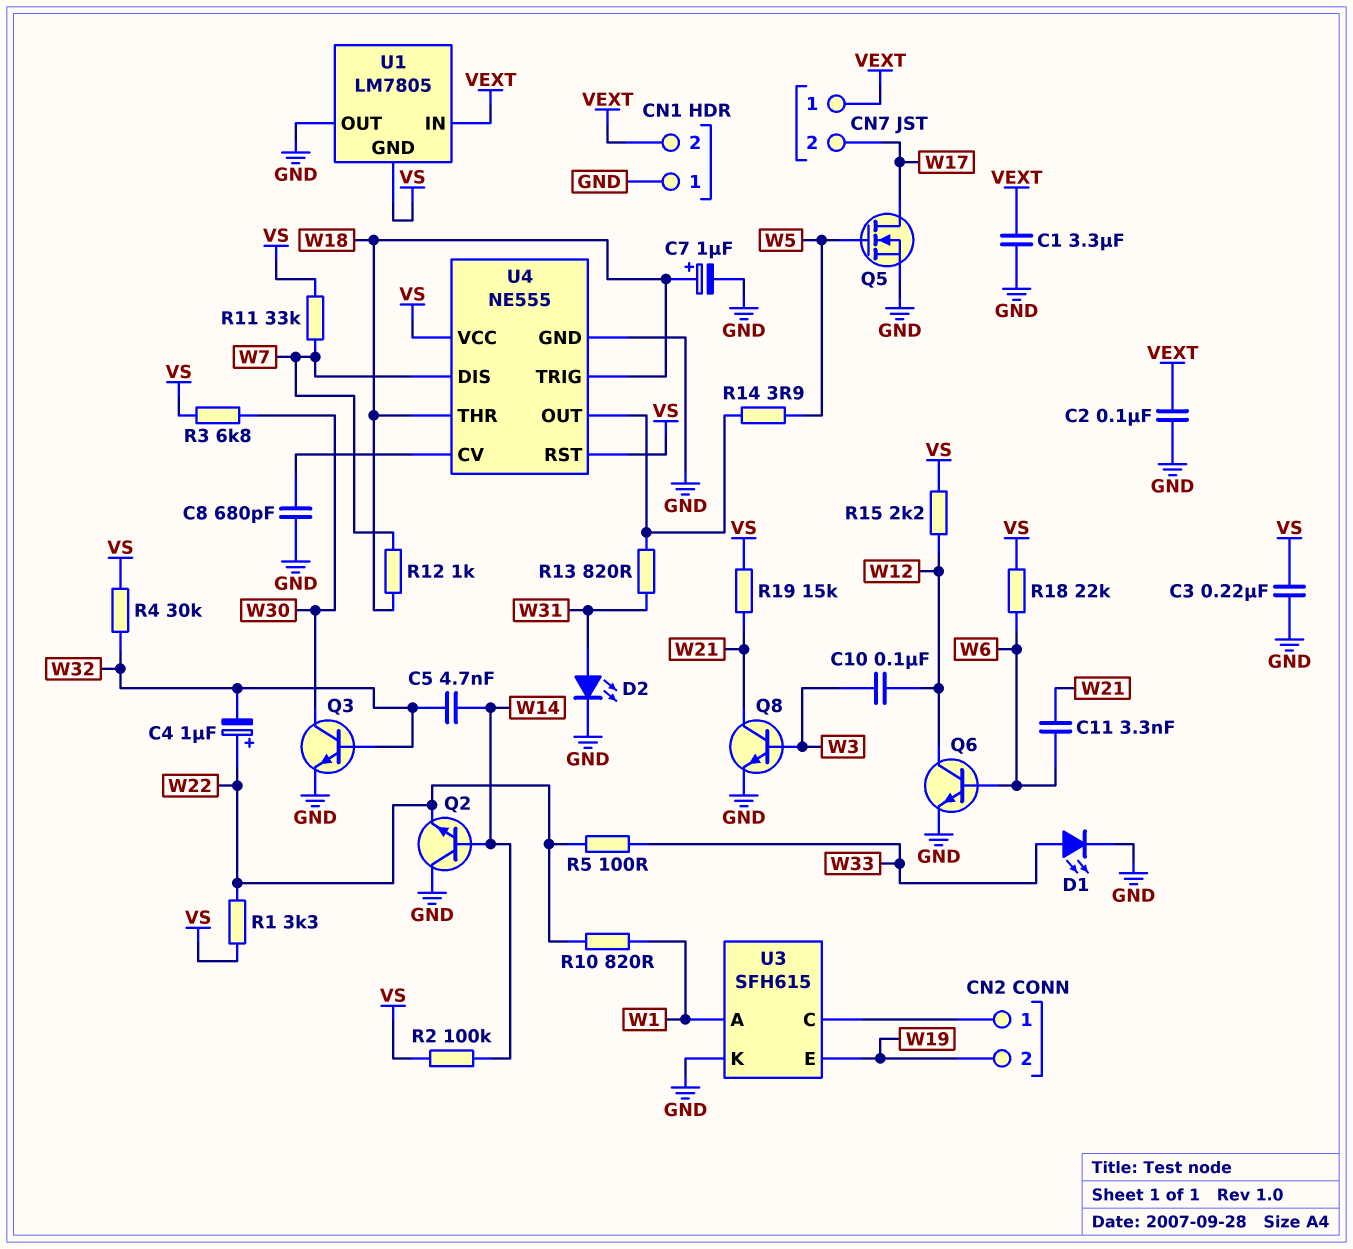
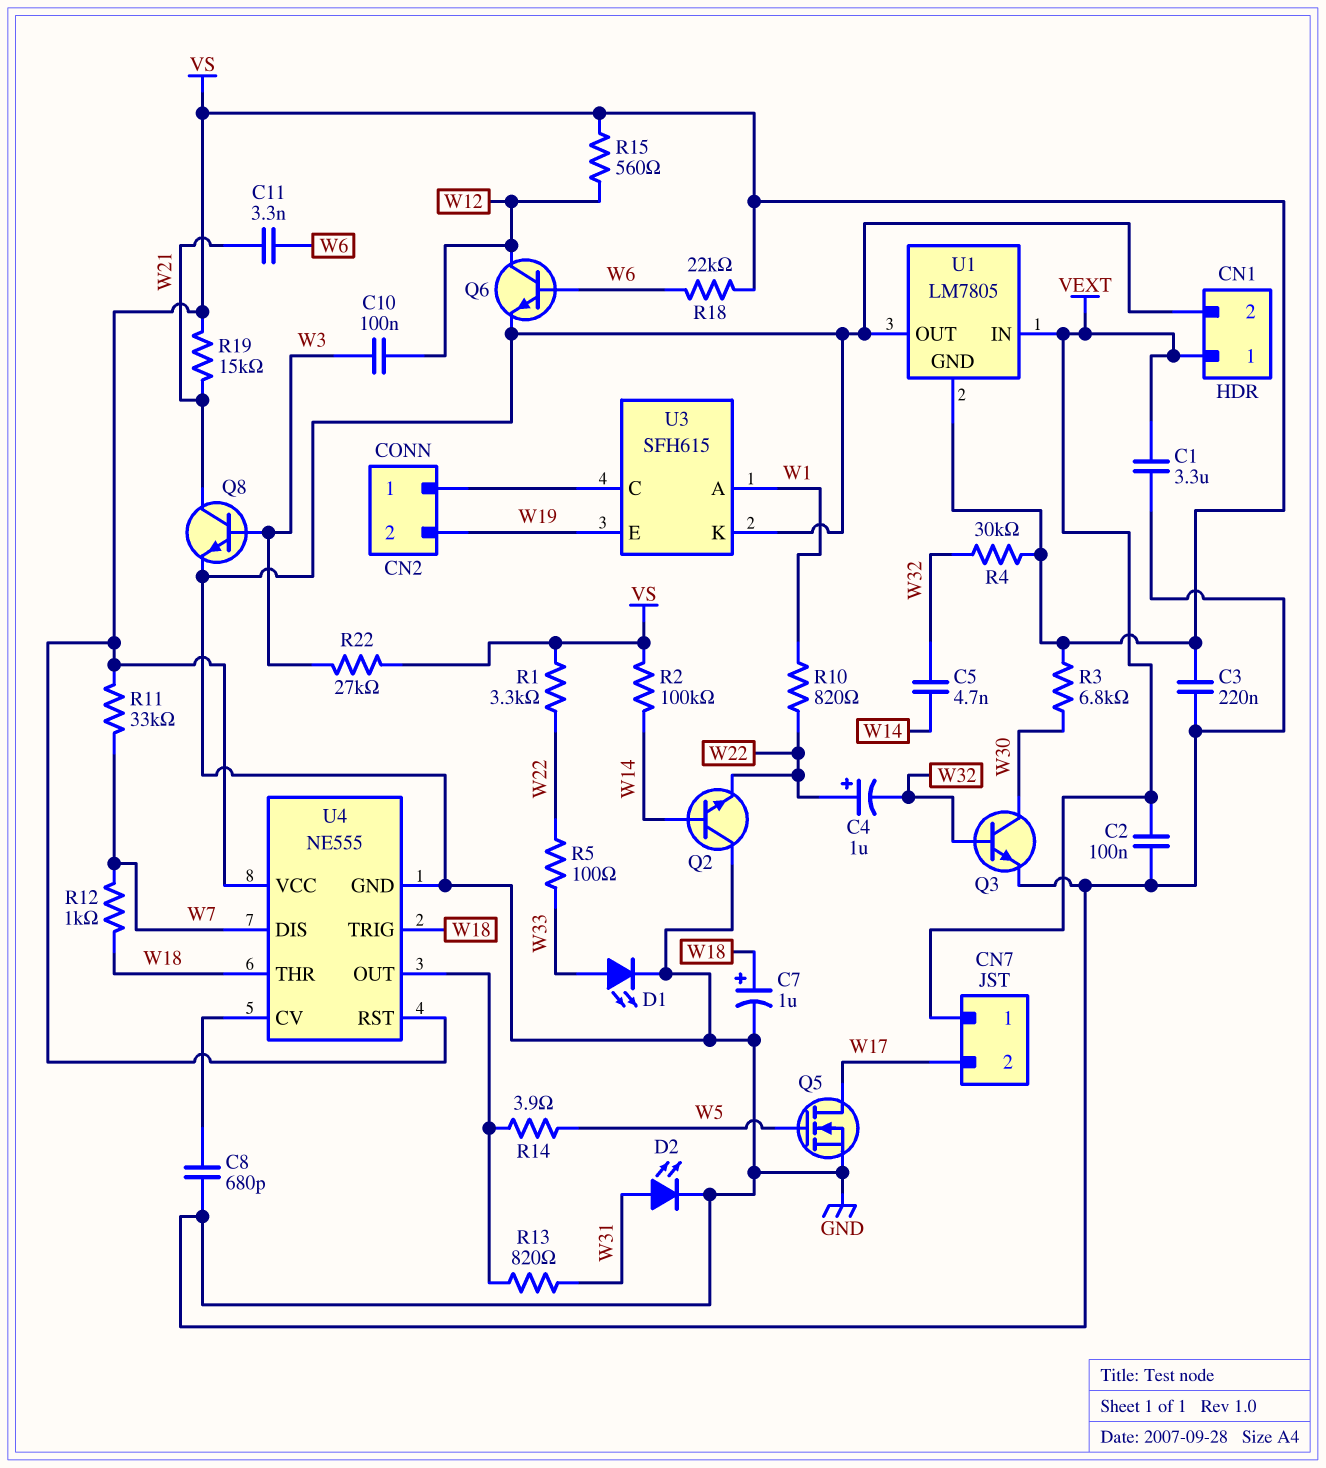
CN1 pin 1: GND -> VEXT
CN1 pin 2: VEXT -> GND
R15: 2.2k (VS, W12) -> 560 (VS, W12)
R22: none -> 27k (VS, W3)

